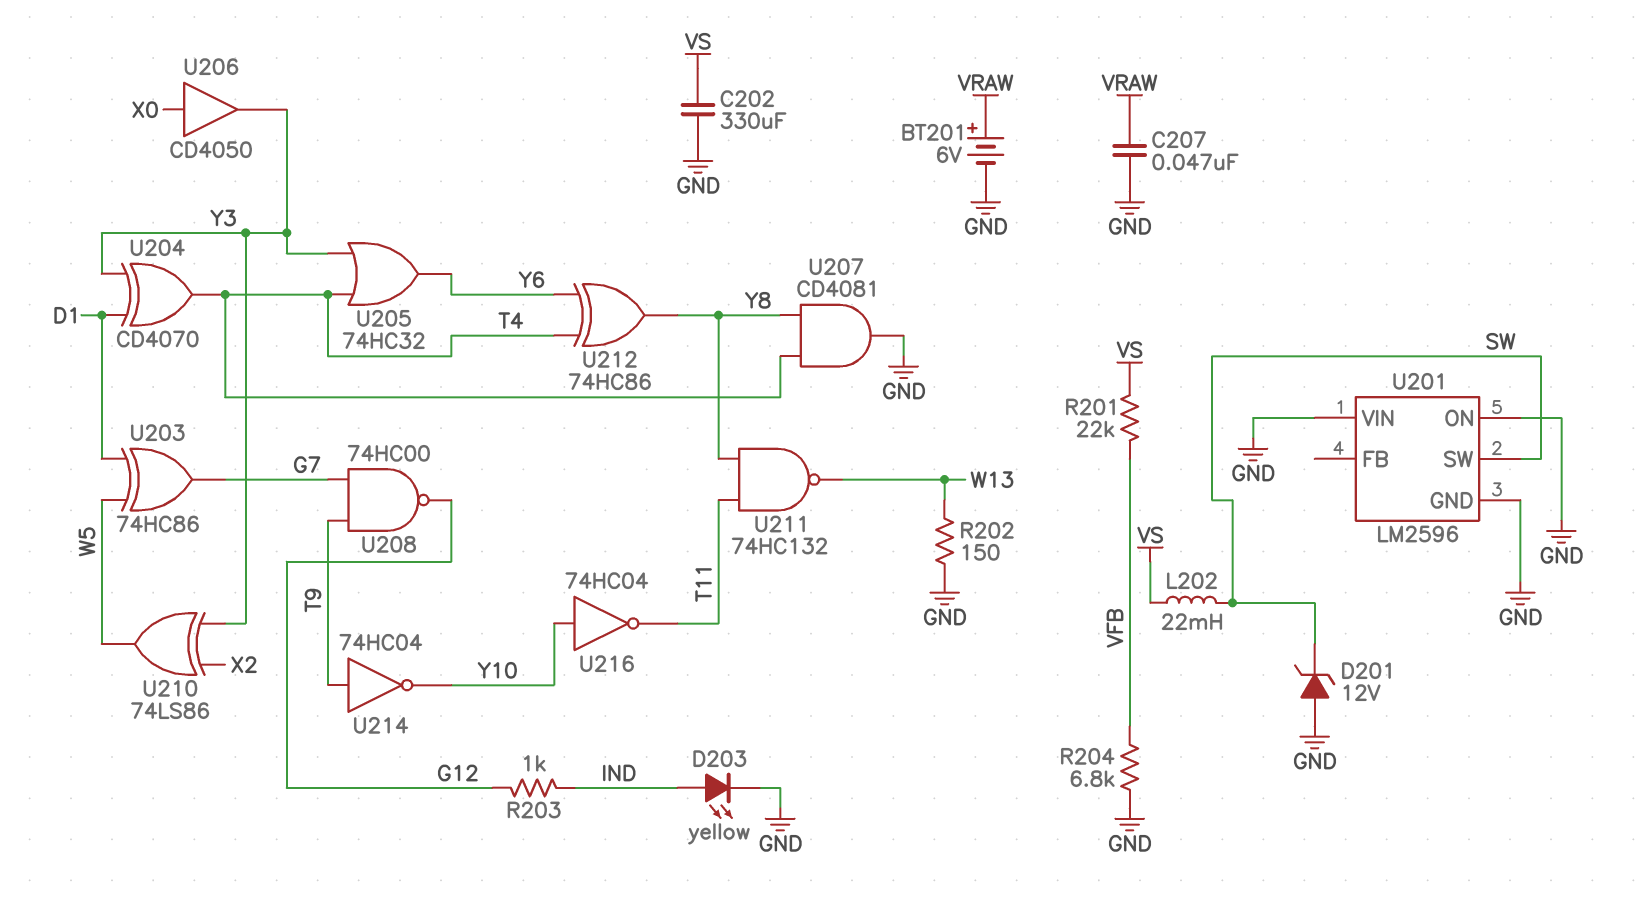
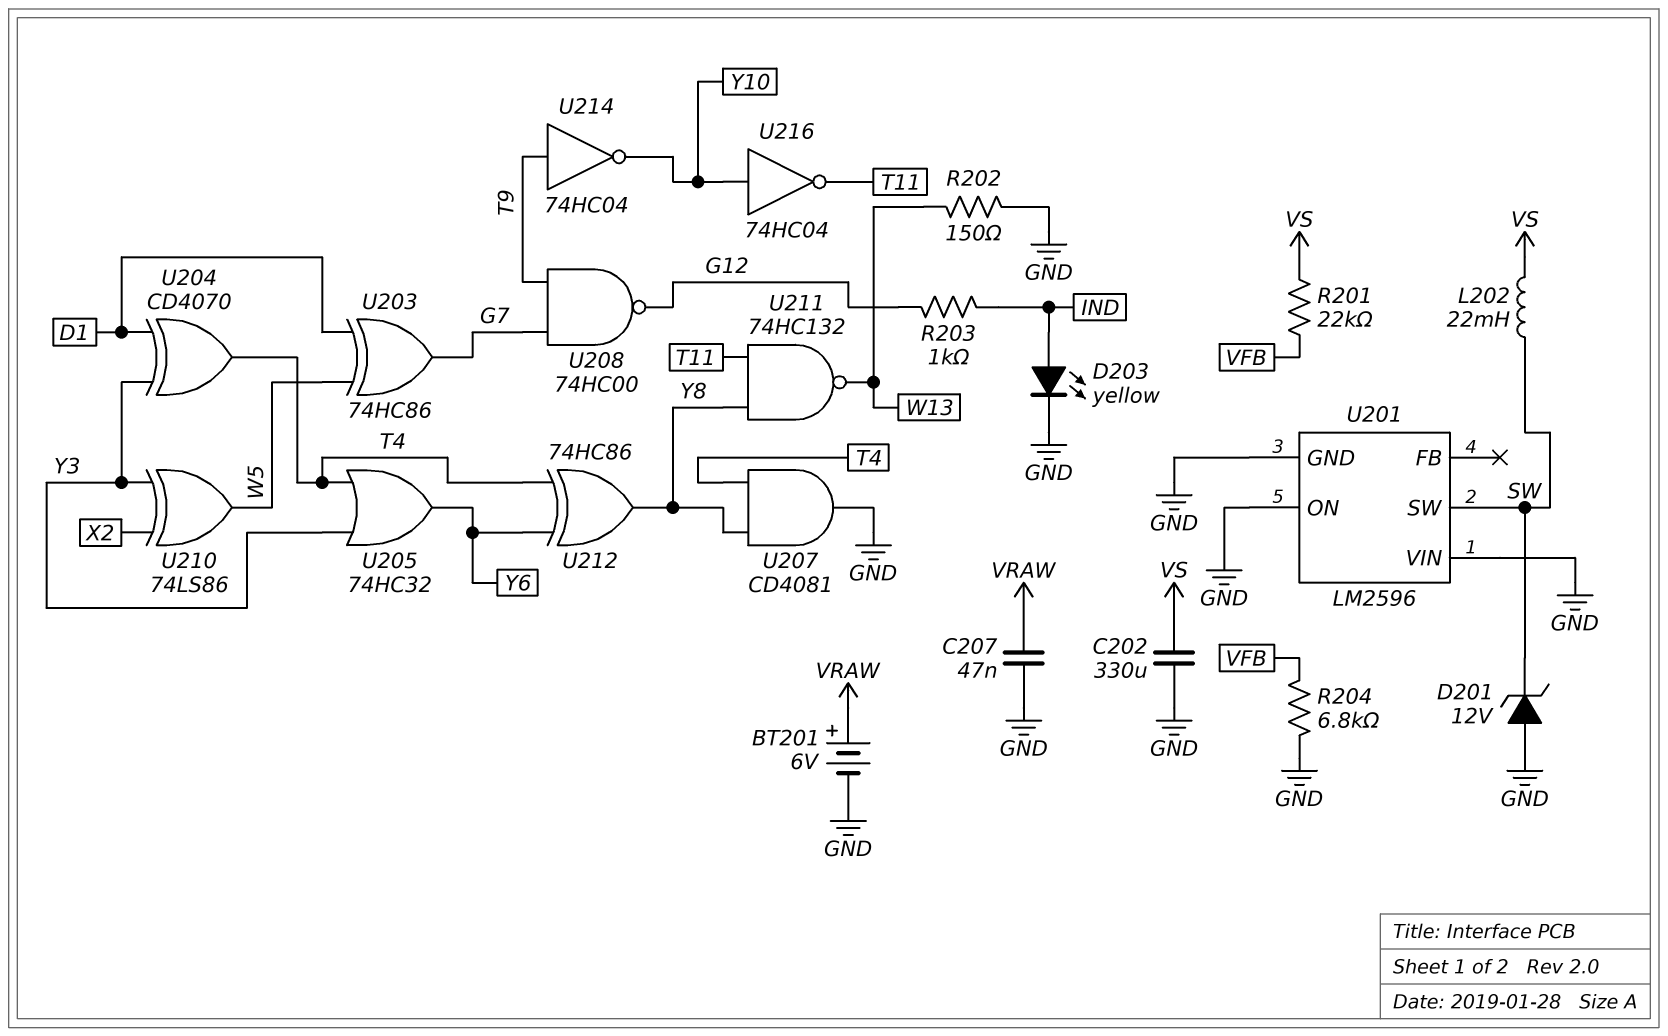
U206: buffer CD4050 (in X0, out Y3) -> none

